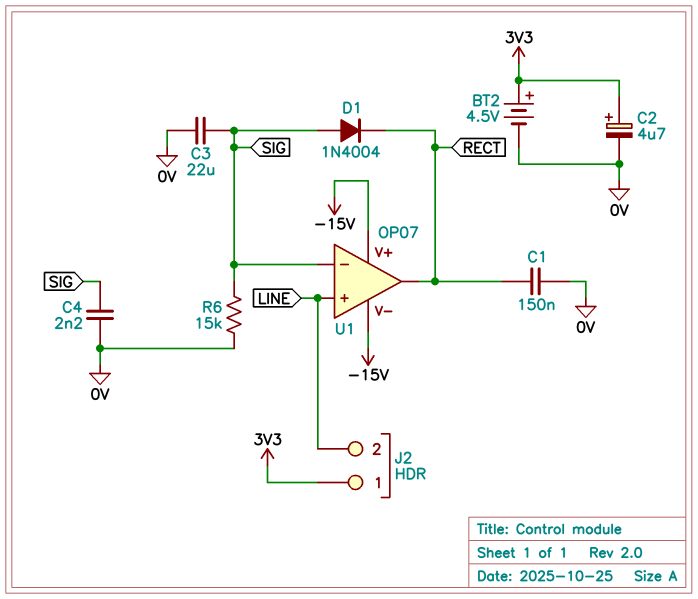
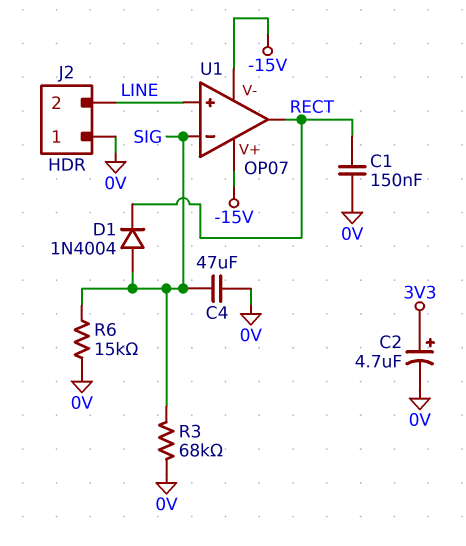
BT2: 4.5V (plus 3V3, minus 0V) -> none
C3: 22uF (0V, SIG) -> none
C4: 2.2nF (0V, SIG) -> 47uF (0V, SIG)
J2 pin 1: 3V3 -> 0V
R3: none -> 68k (0V, SIG)

